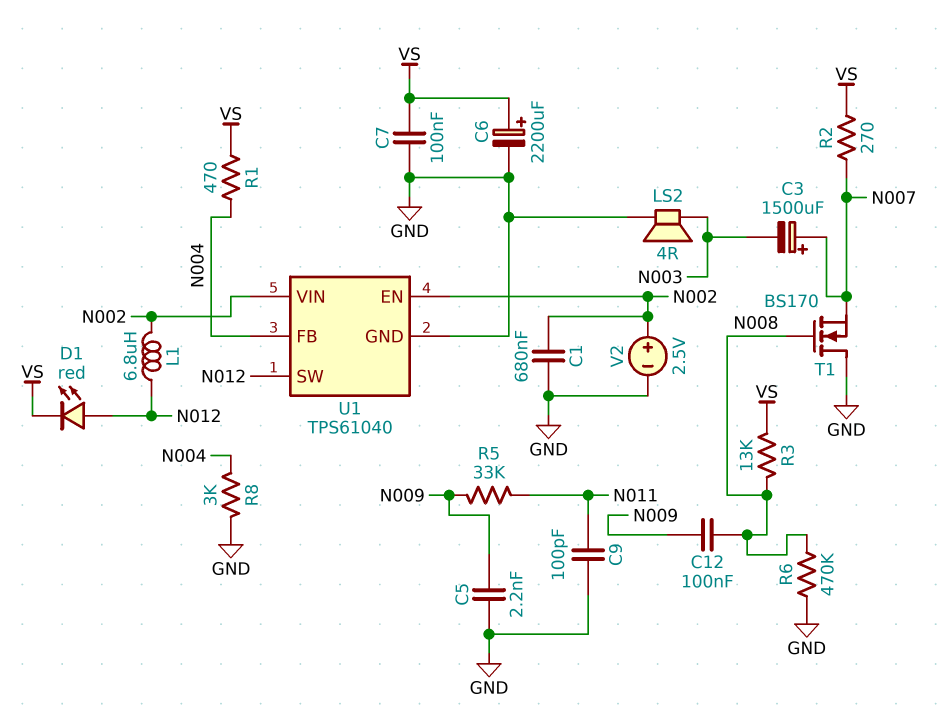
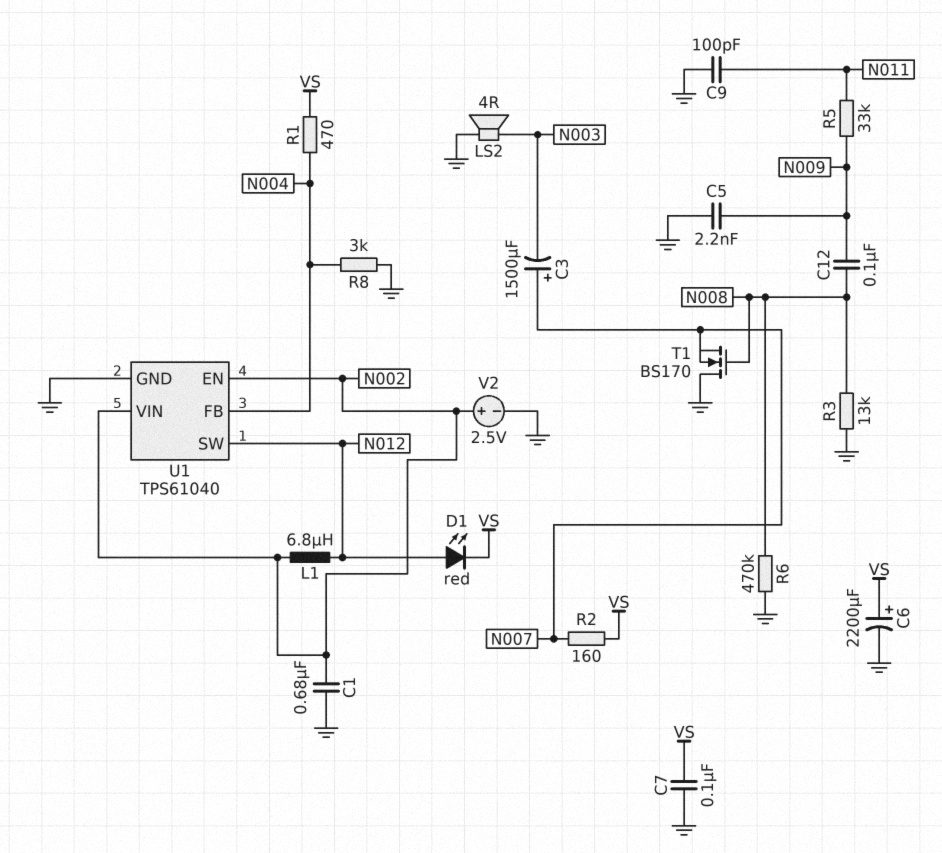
R2: 270 (N007, VS) -> 160 (N007, VS)
R3: 13k (N008, VS) -> 13k (GND, N008)

